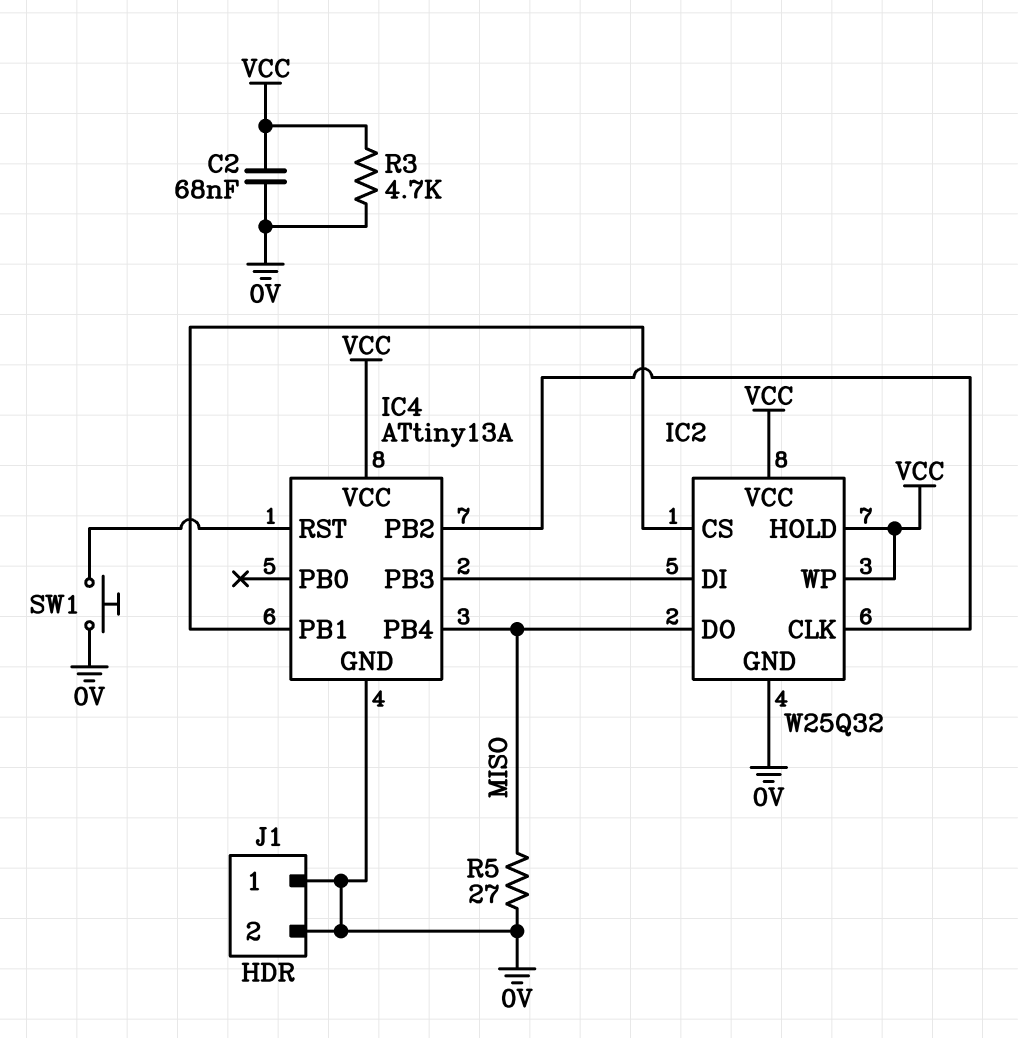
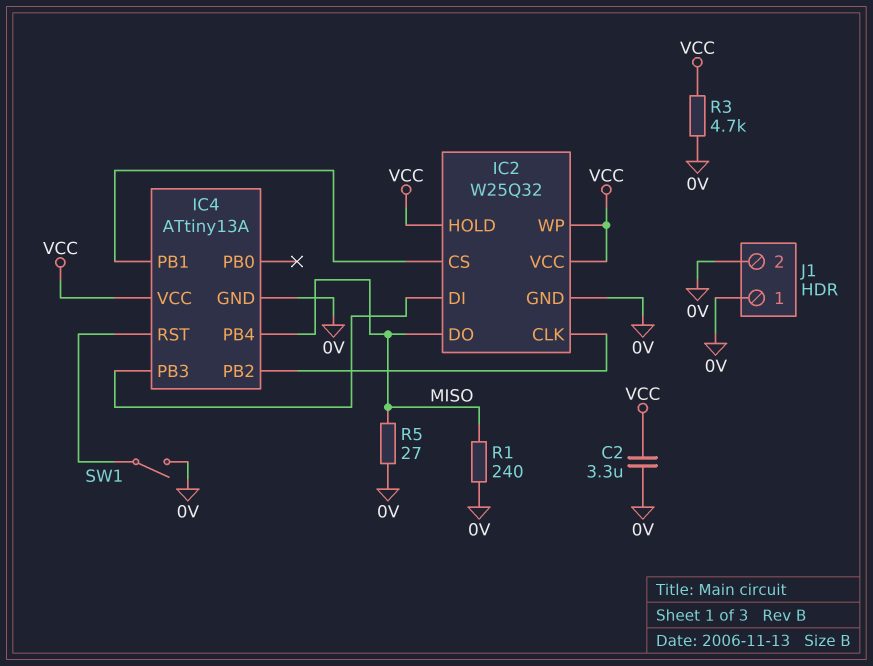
C2: 68nF (0V, VCC) -> 3.3uF (0V, VCC)
R1: none -> 240 (0V, MISO)
SW1: button (0V, IC4/RST) -> switch (0V, IC4/RST)

